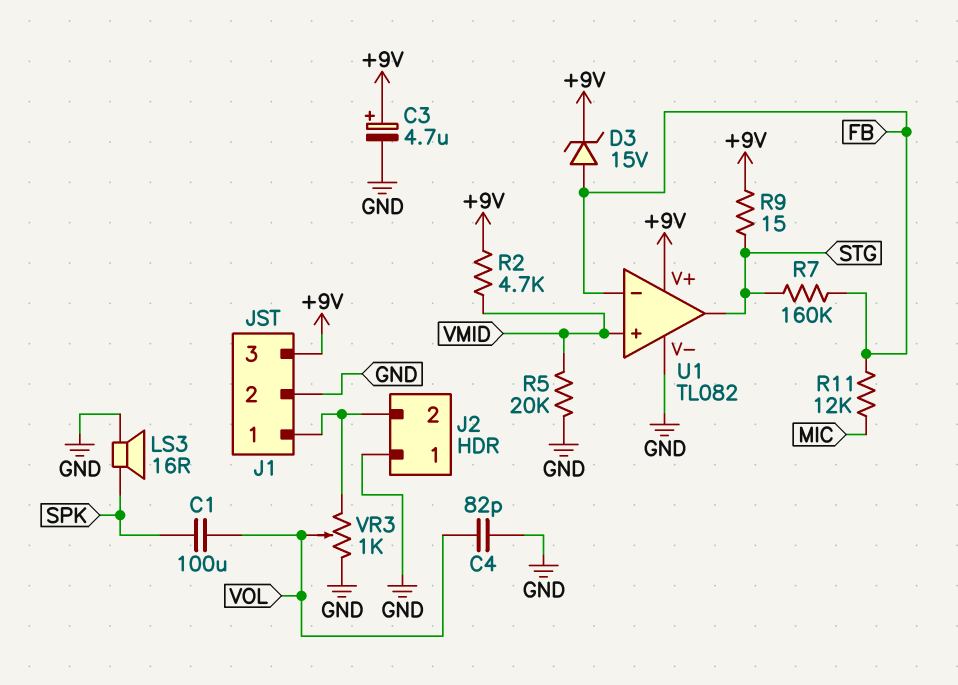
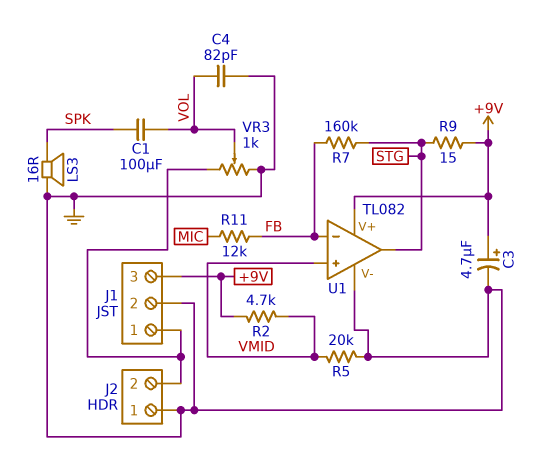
D3: zener 15V (A FB, K +9V) -> none

